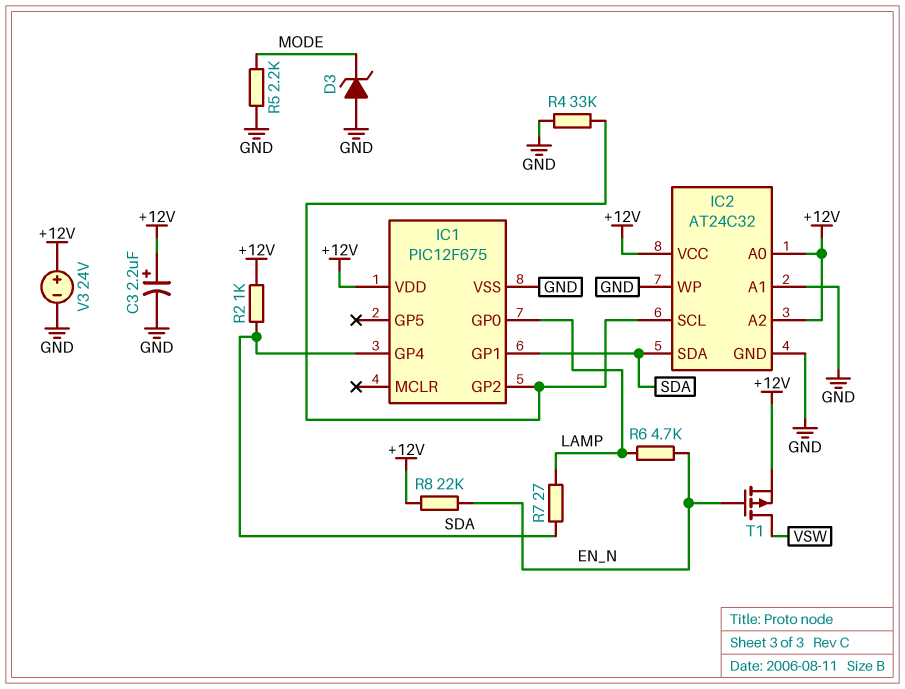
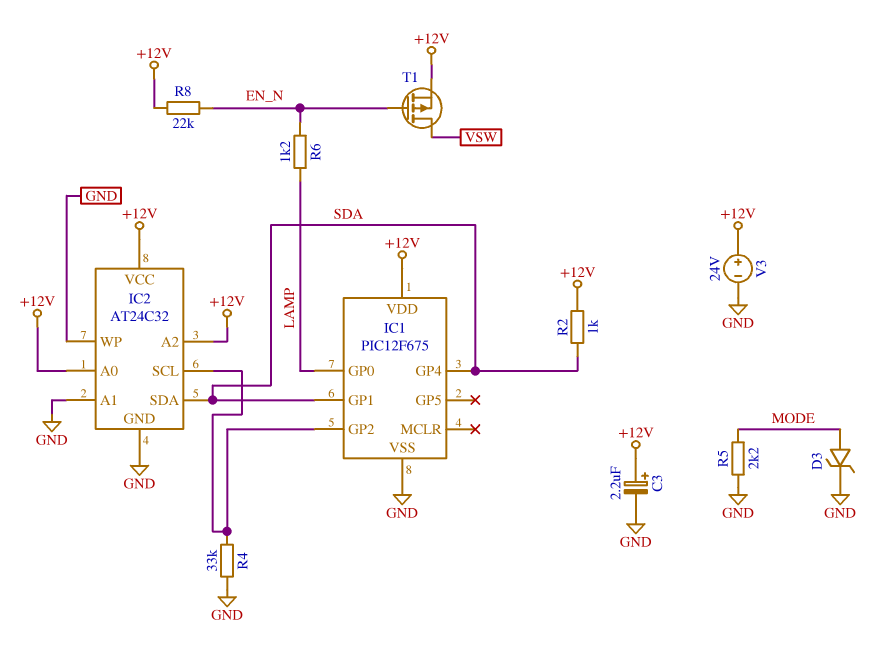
D3: zener (A GND, K MODE) -> zener (A MODE, K GND)
R6: 4.7k (EN_N, LAMP) -> 1.2k (EN_N, LAMP)
R7: 27 (LAMP, SDA) -> none

